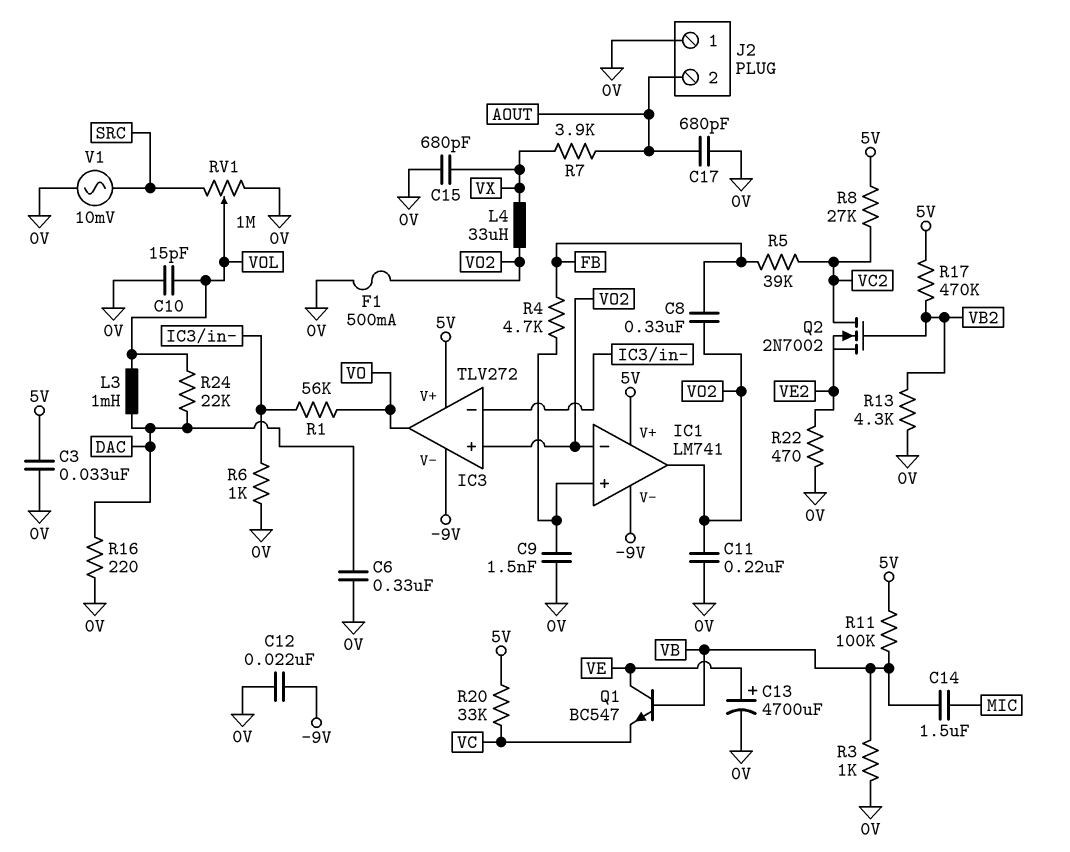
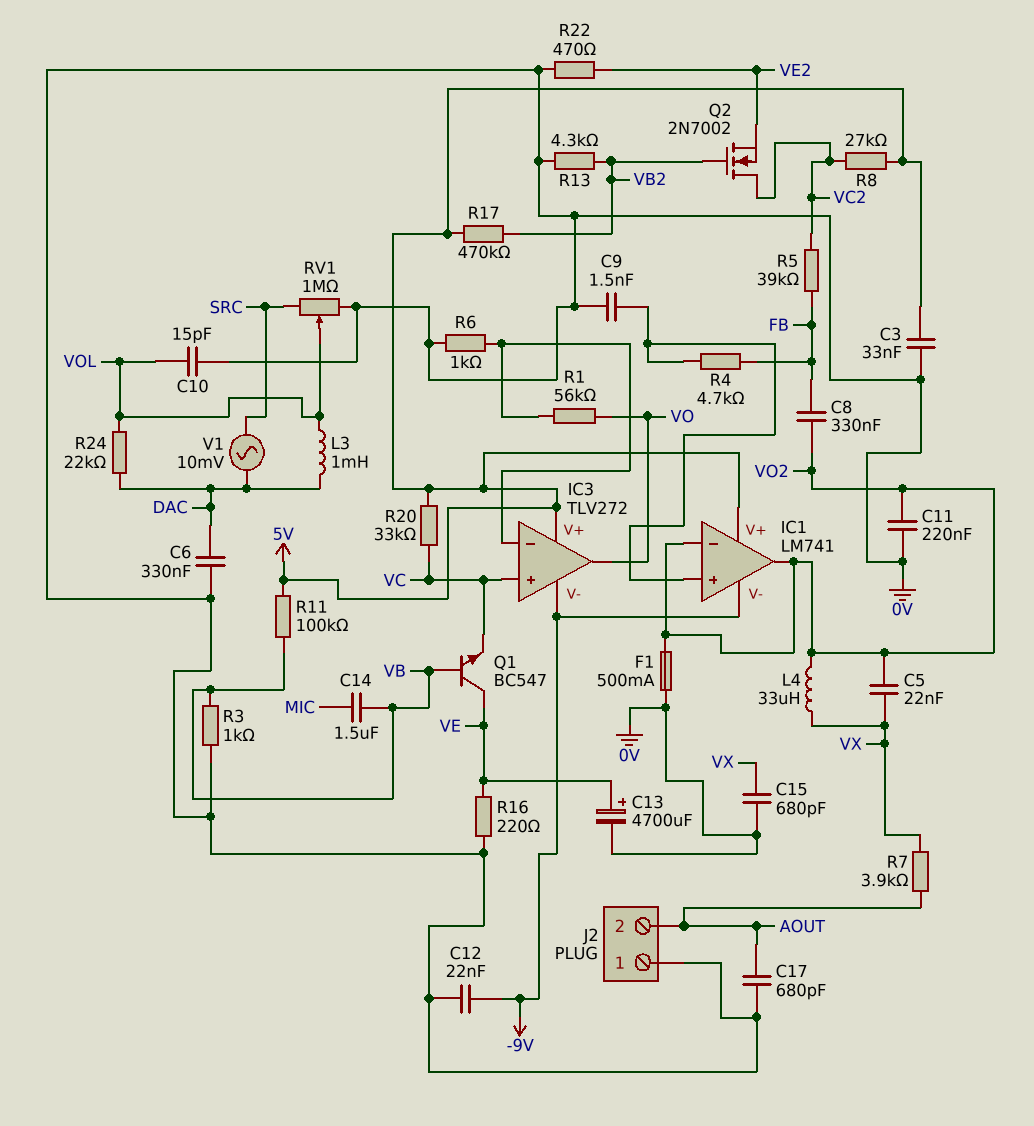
C5: none -> 22nF (VO2, VX)
IC3 pin in+: VO2 -> VC
R16: 220 (0V, DAC) -> 220 (0V, VE)
V1: AC 10mV (0V, SRC) -> AC 10mV (DAC, SRC)

